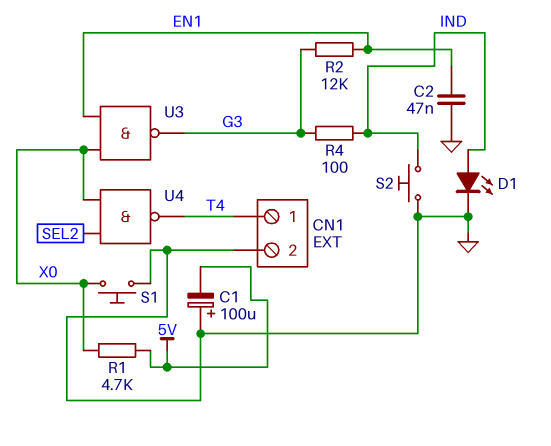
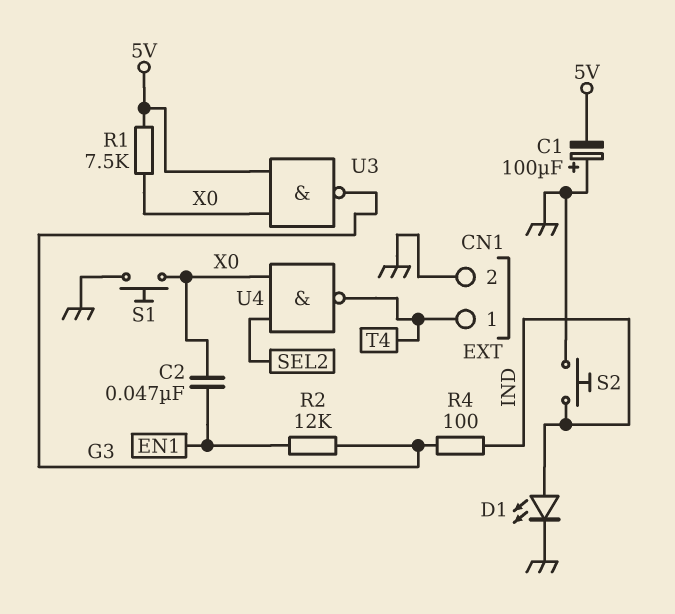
C2: 47nF (EN1, GND) -> 47nF (EN1, X0)
R1: 4.7k (5V, X0) -> 7.5k (5V, X0)
U3: NAND (in EN1, in X0, out G3) -> NAND (in 5V, in X0, out G3)

